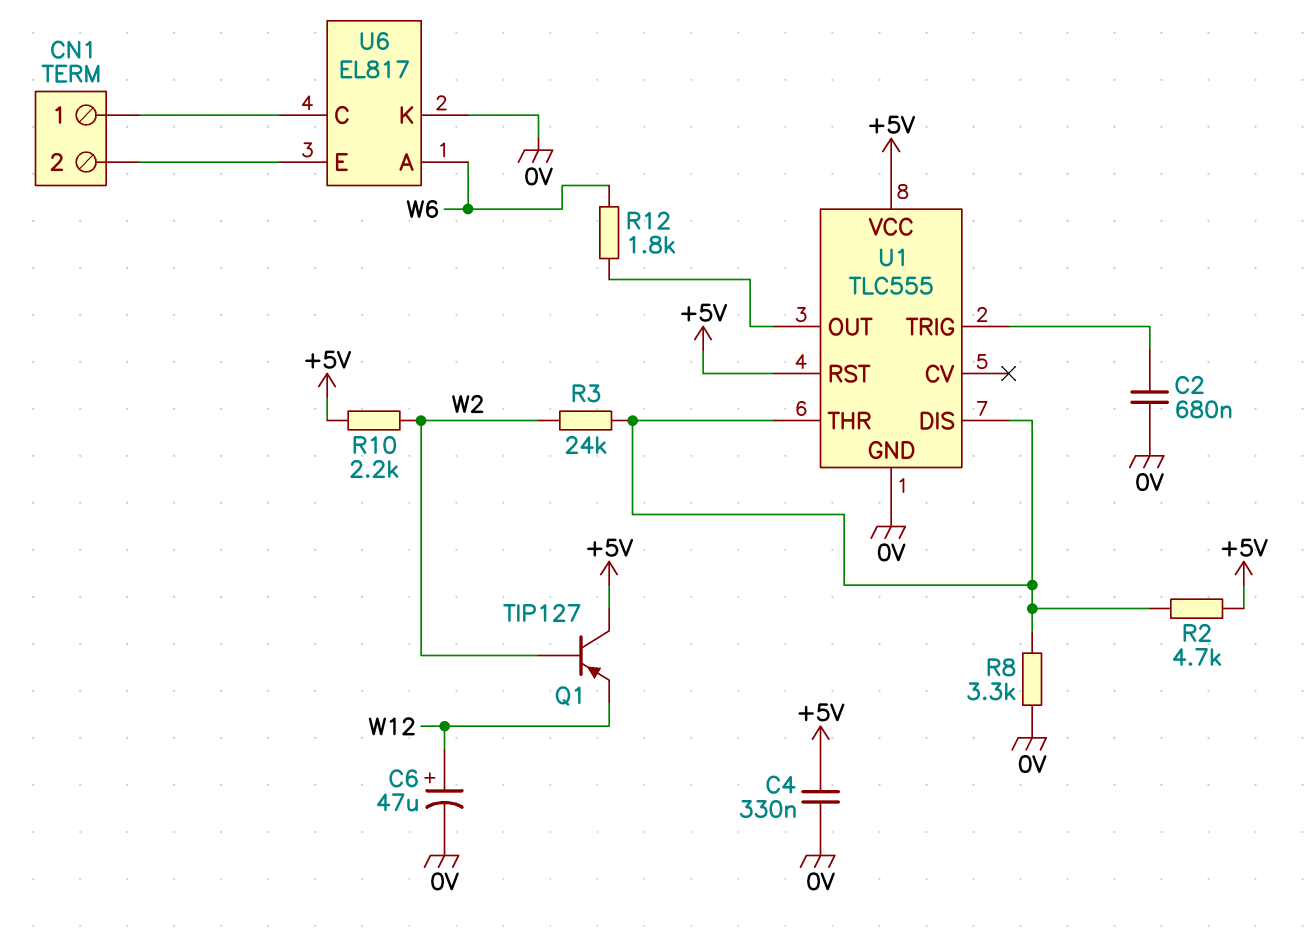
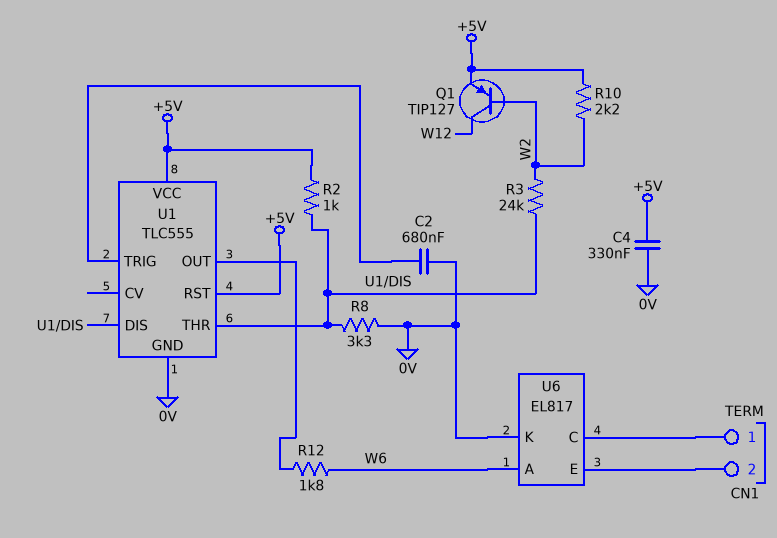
C6: 47uF (plus W12, minus 0V) -> none
Q1: PNP TIP127 (B W2, C +5V, E W12) -> PNP TIP127 (B W2, C W12, E +5V)
R2: 4.7k (+5V, U1/DIS) -> 1k (+5V, U1/DIS)

